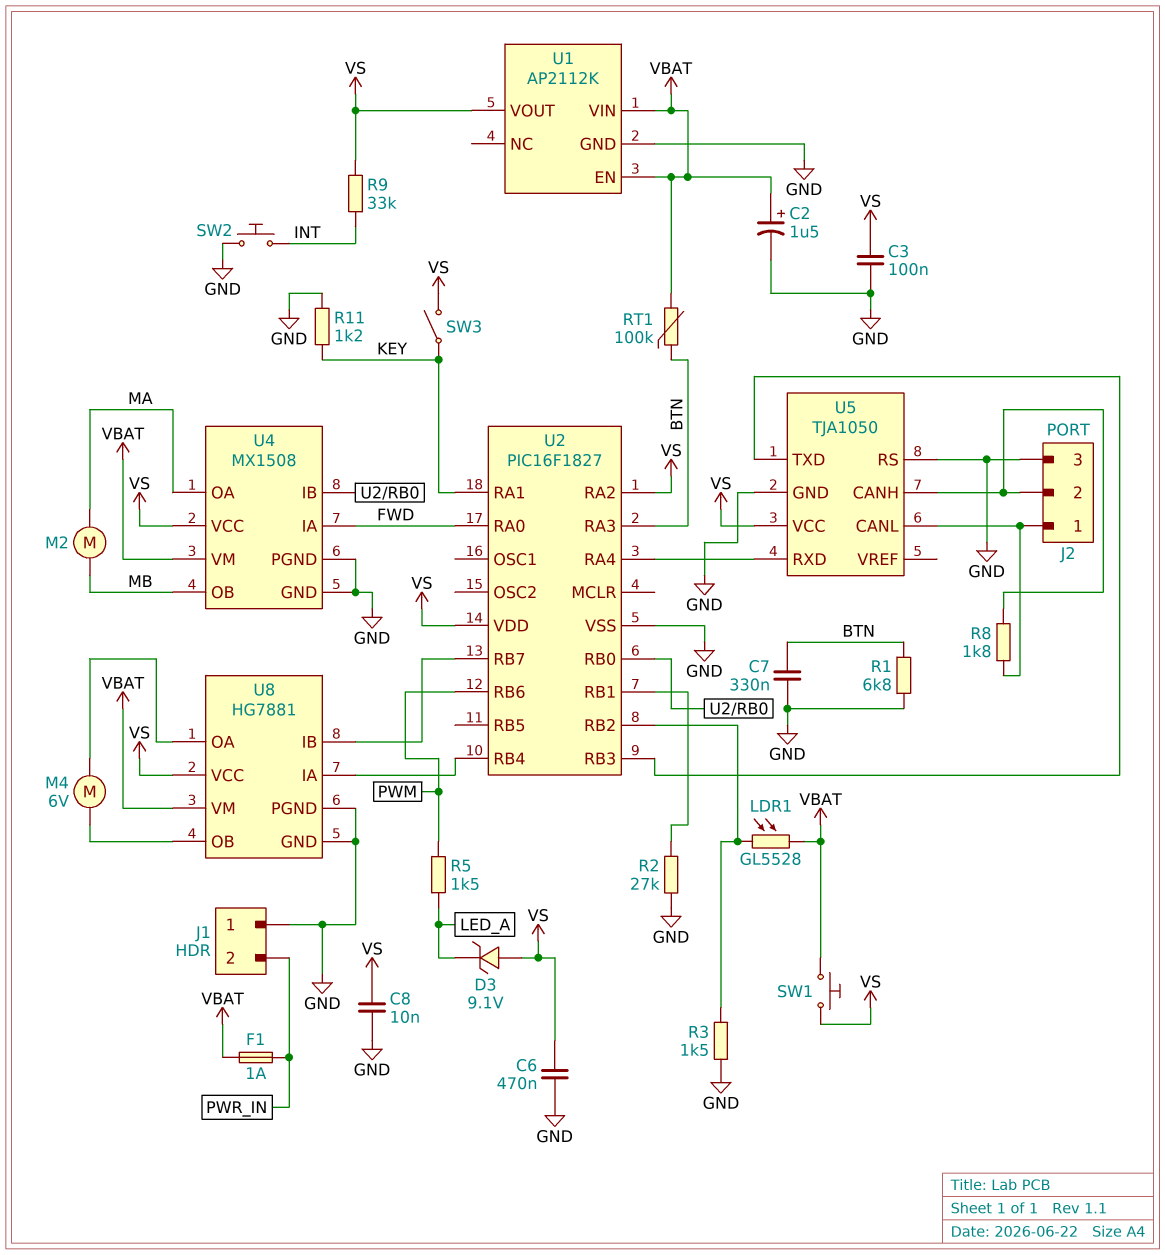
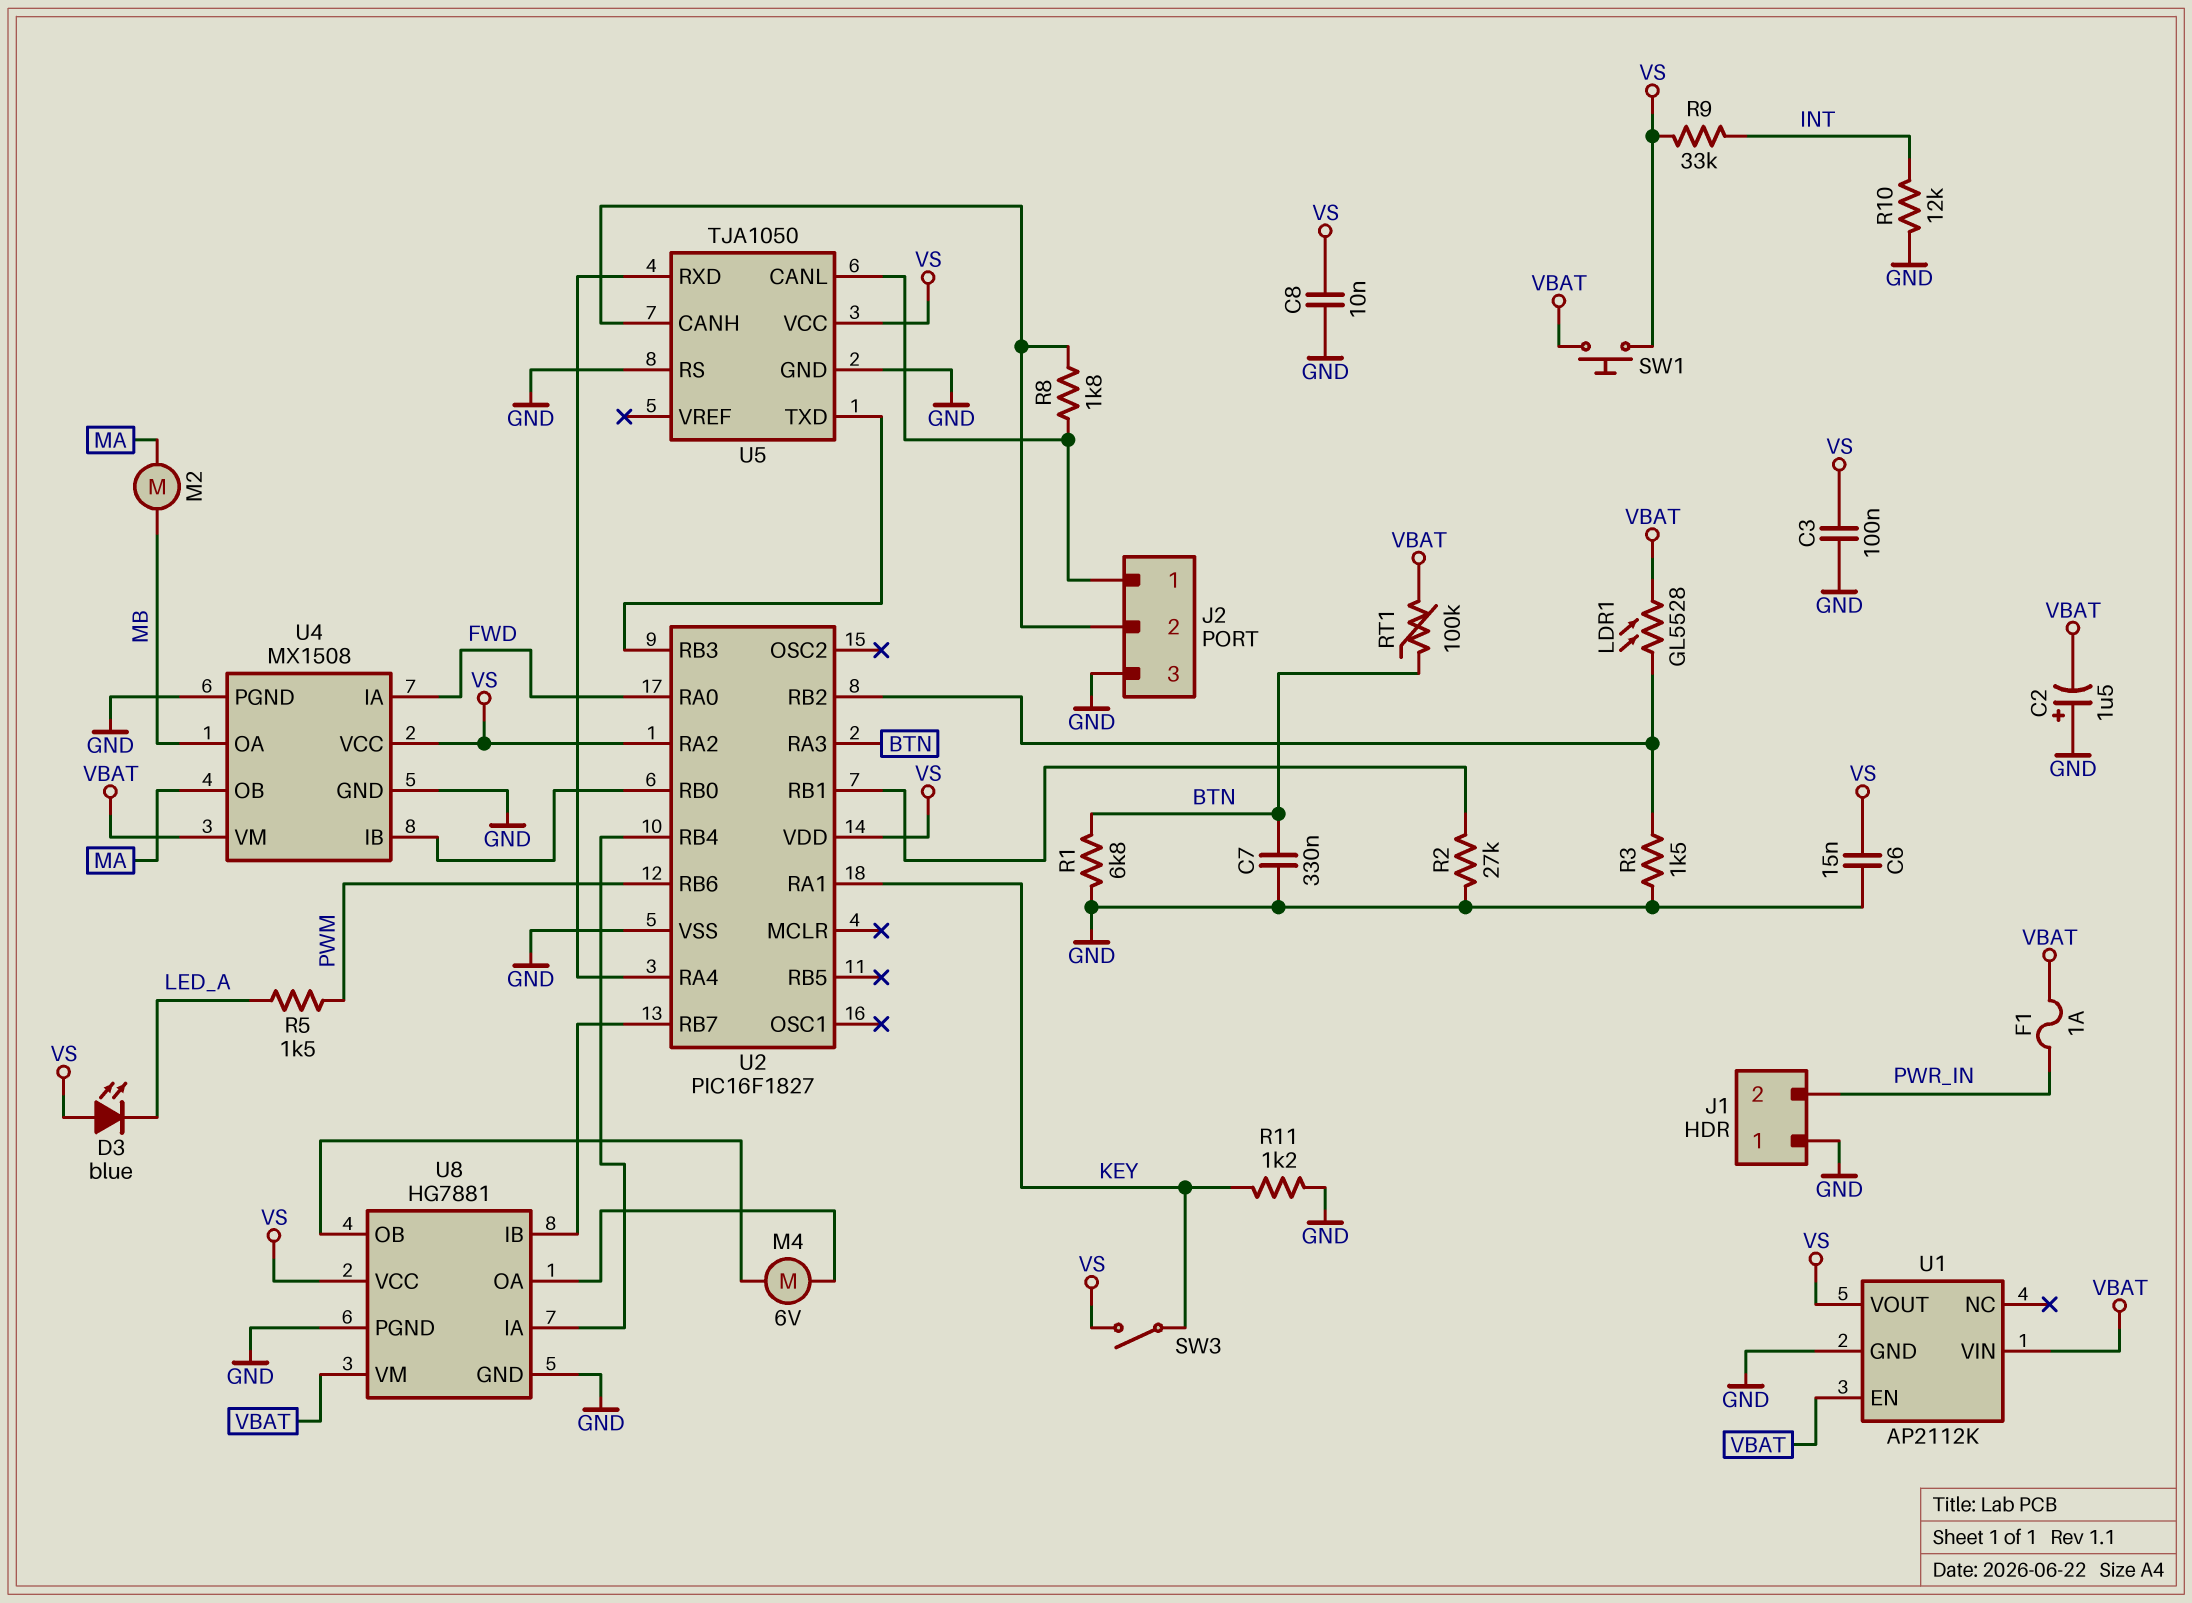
C2: 1.5uF (plus VBAT, minus GND) -> 1.5uF (plus GND, minus VBAT)
C6: 470nF (GND, VS) -> 15nF (GND, VS)
D3: zener 9.1V (A VS, K LED_A) -> LED blue (A VS, K LED_A)
R10: none -> 12k (GND, INT)
SW2: button (GND, INT) -> none
U4 pin OA: MA -> MB
U4 pin OB: MB -> MA

